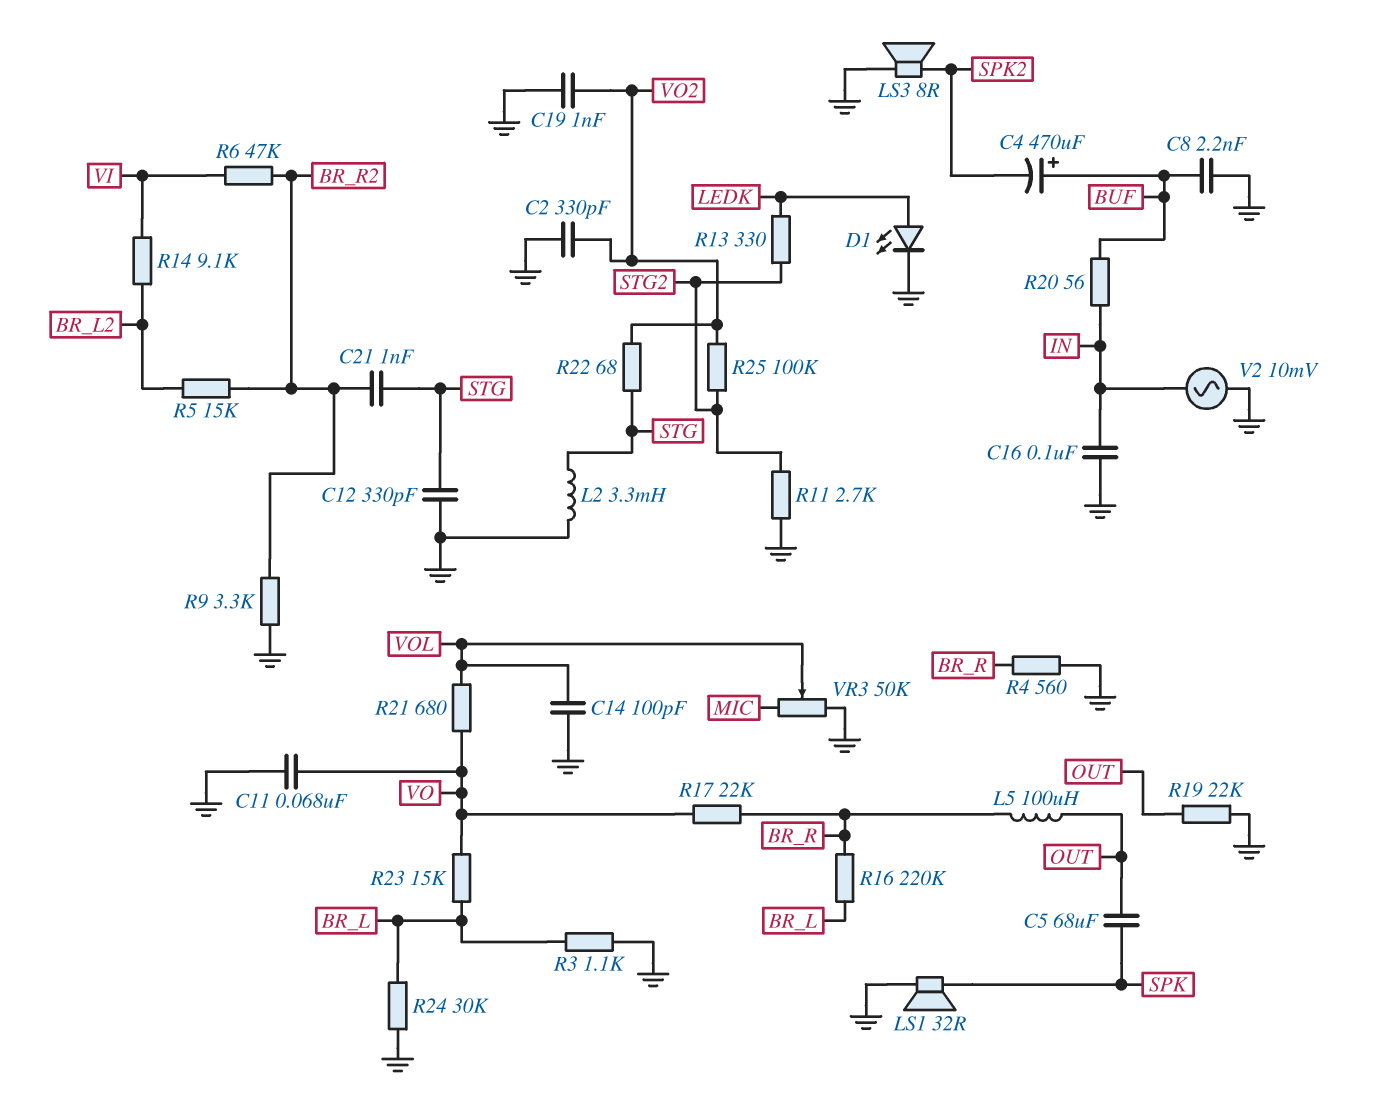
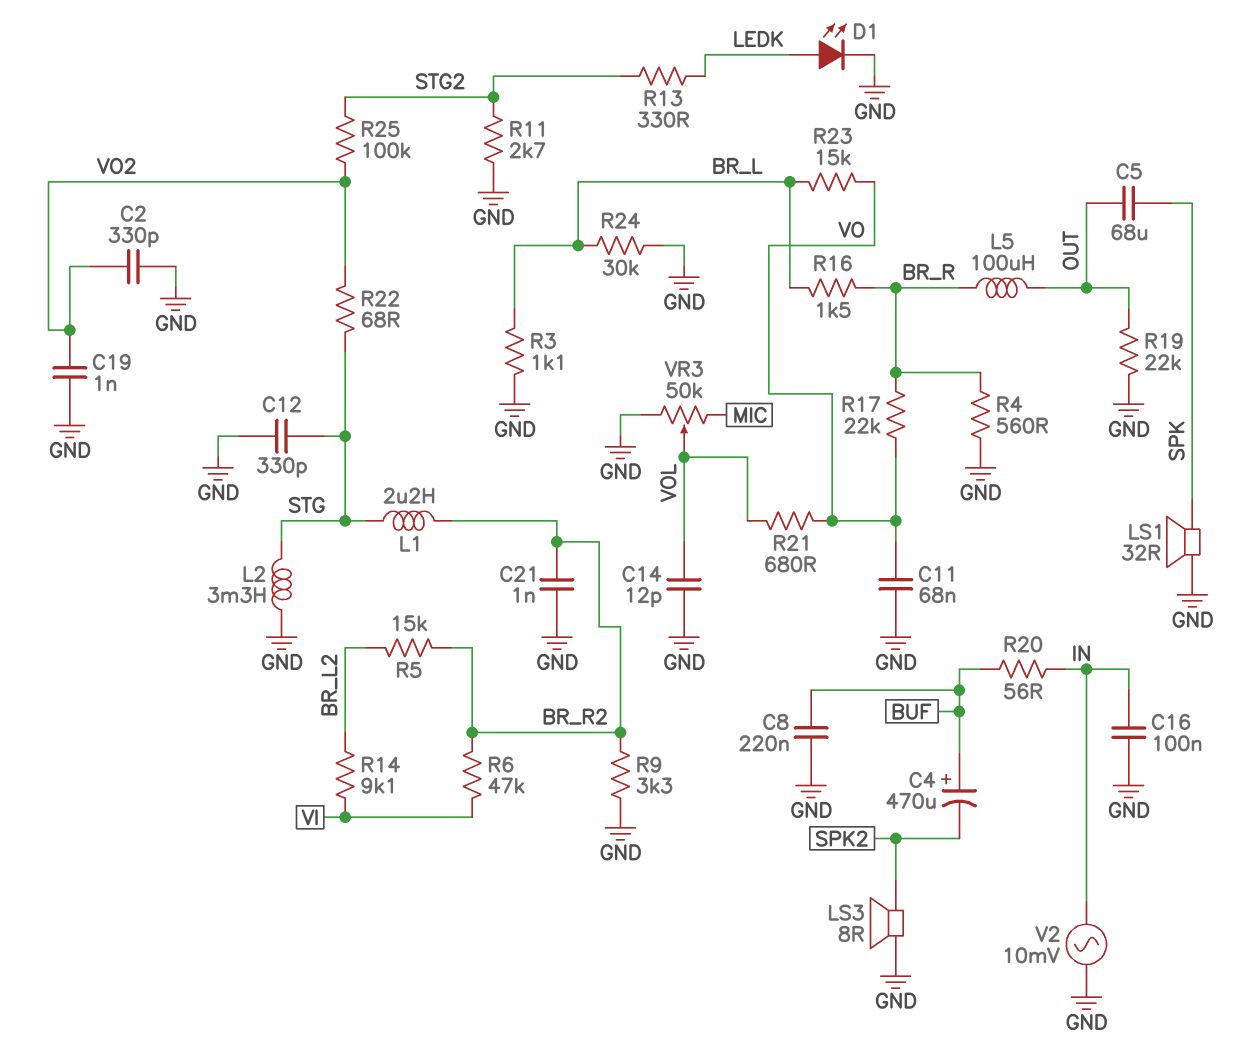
C8: 2.2nF (BUF, GND) -> 220nF (BUF, GND)
C14: 100pF (GND, VOL) -> 12pF (GND, VOL)
C21: 1nF (BR_R2, STG) -> 1nF (BR_R2, GND)
L1: none -> 2.2uH (BR_R2, STG)
R16: 220k (BR_L, BR_R) -> 1.5k (BR_L, BR_R)

